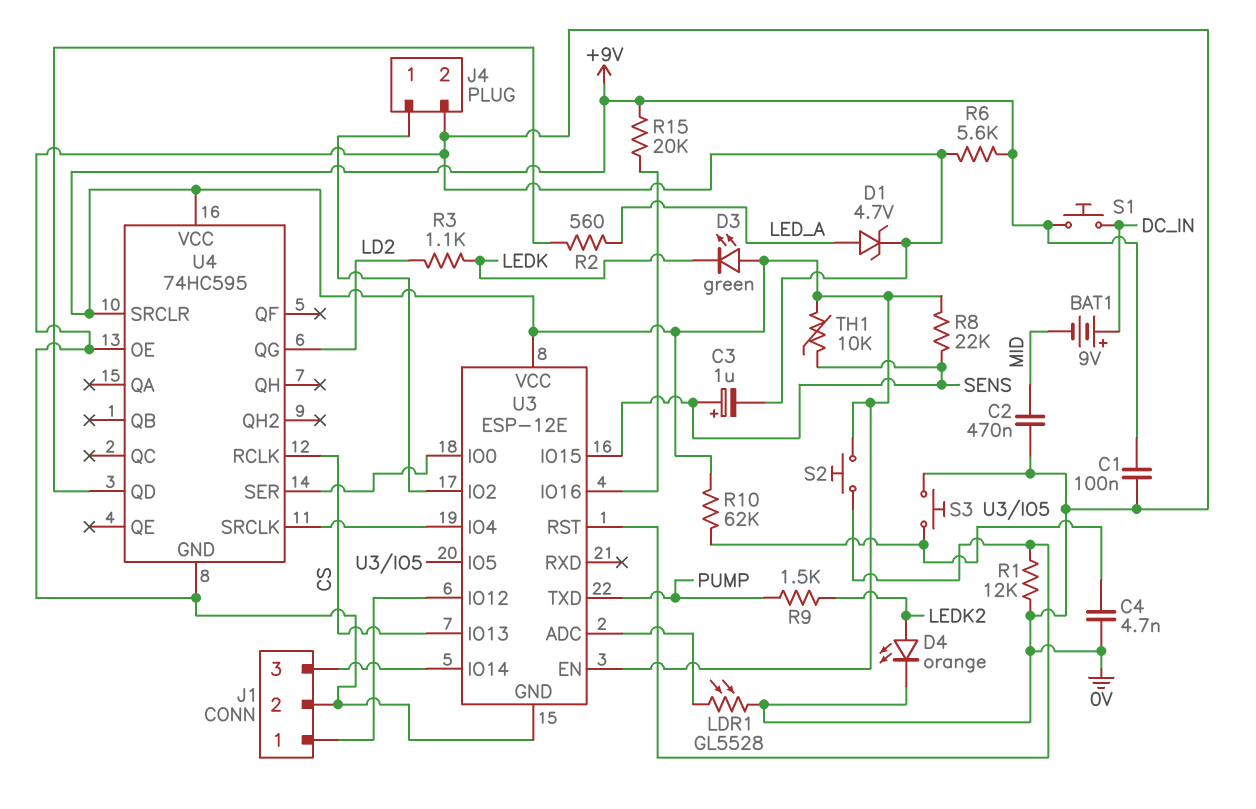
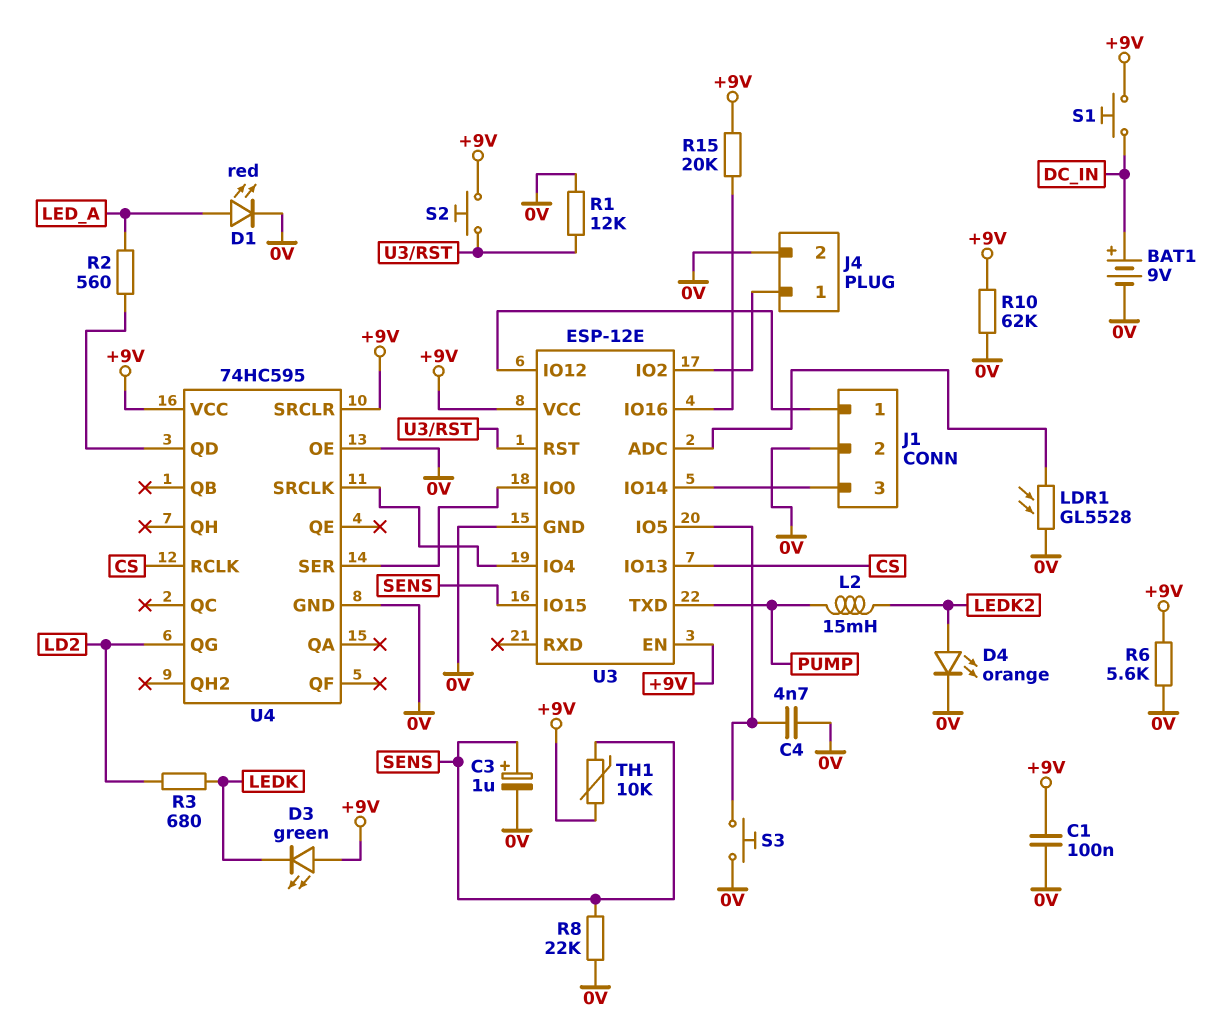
BAT1: 9V (plus DC_IN, minus MID) -> 9V (plus DC_IN, minus 0V)
C2: 470nF (0V, MID) -> none
D1: zener 4.7V (A LED_A, K 0V) -> LED red (A LED_A, K 0V)
L2: none -> 15mH (LEDK2, PUMP)
R3: 1.1k (LD2, LEDK) -> 680 (LD2, LEDK)
R8: 22k (+9V, SENS) -> 22k (0V, SENS)
R9: 1.5k (LEDK2, PUMP) -> none
R10: 62k (+9V, U3/IO5) -> 62k (+9V, 0V)

